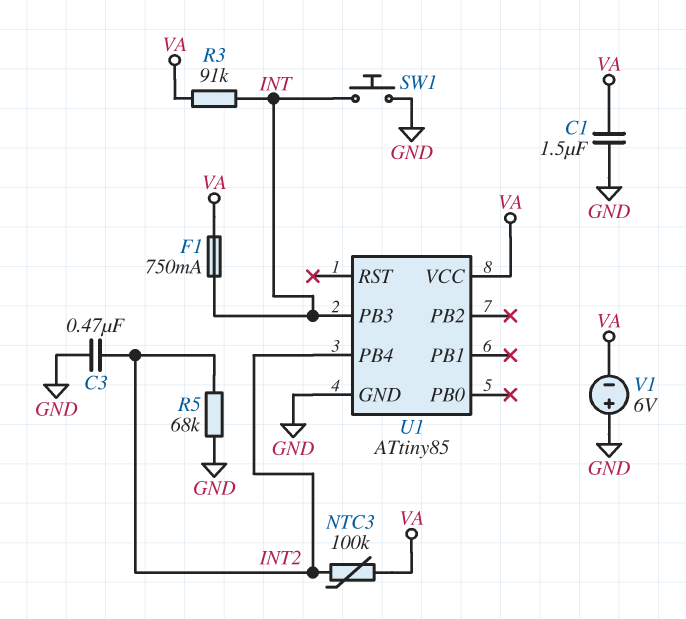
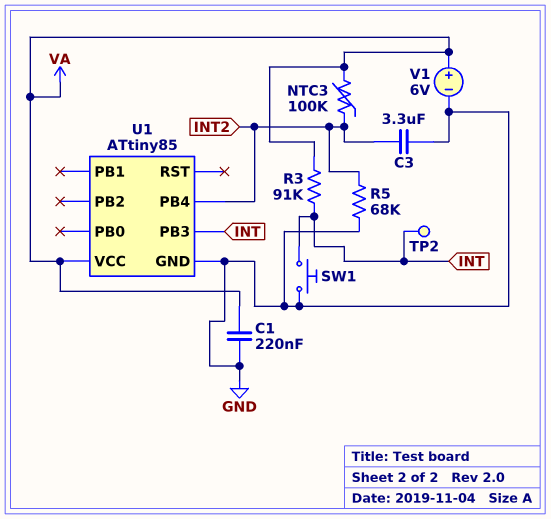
C1: 1.5uF (GND, VA) -> 220nF (GND, VA)
C3: 470nF (GND, INT2) -> 3.3uF (GND, INT2)
F1: 750mA (INT, VA) -> none
TP2: none -> test point (INT)
V1: 6V (plus GND, minus VA) -> 6V (plus VA, minus GND)

